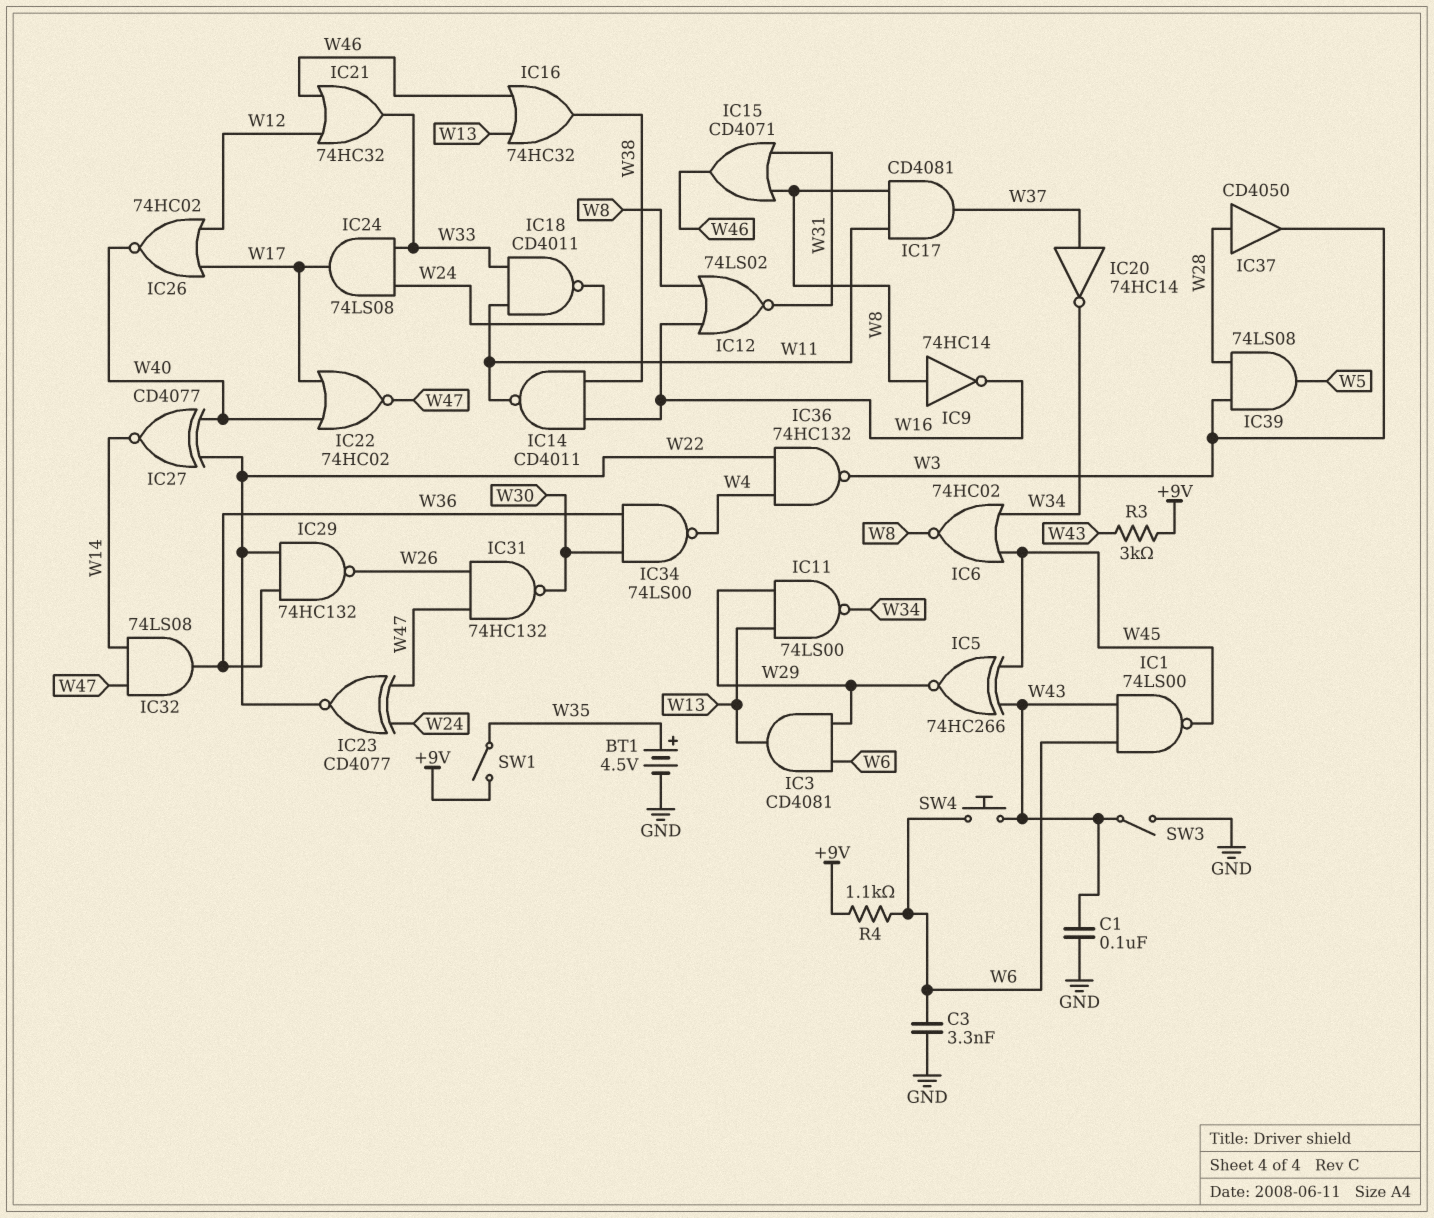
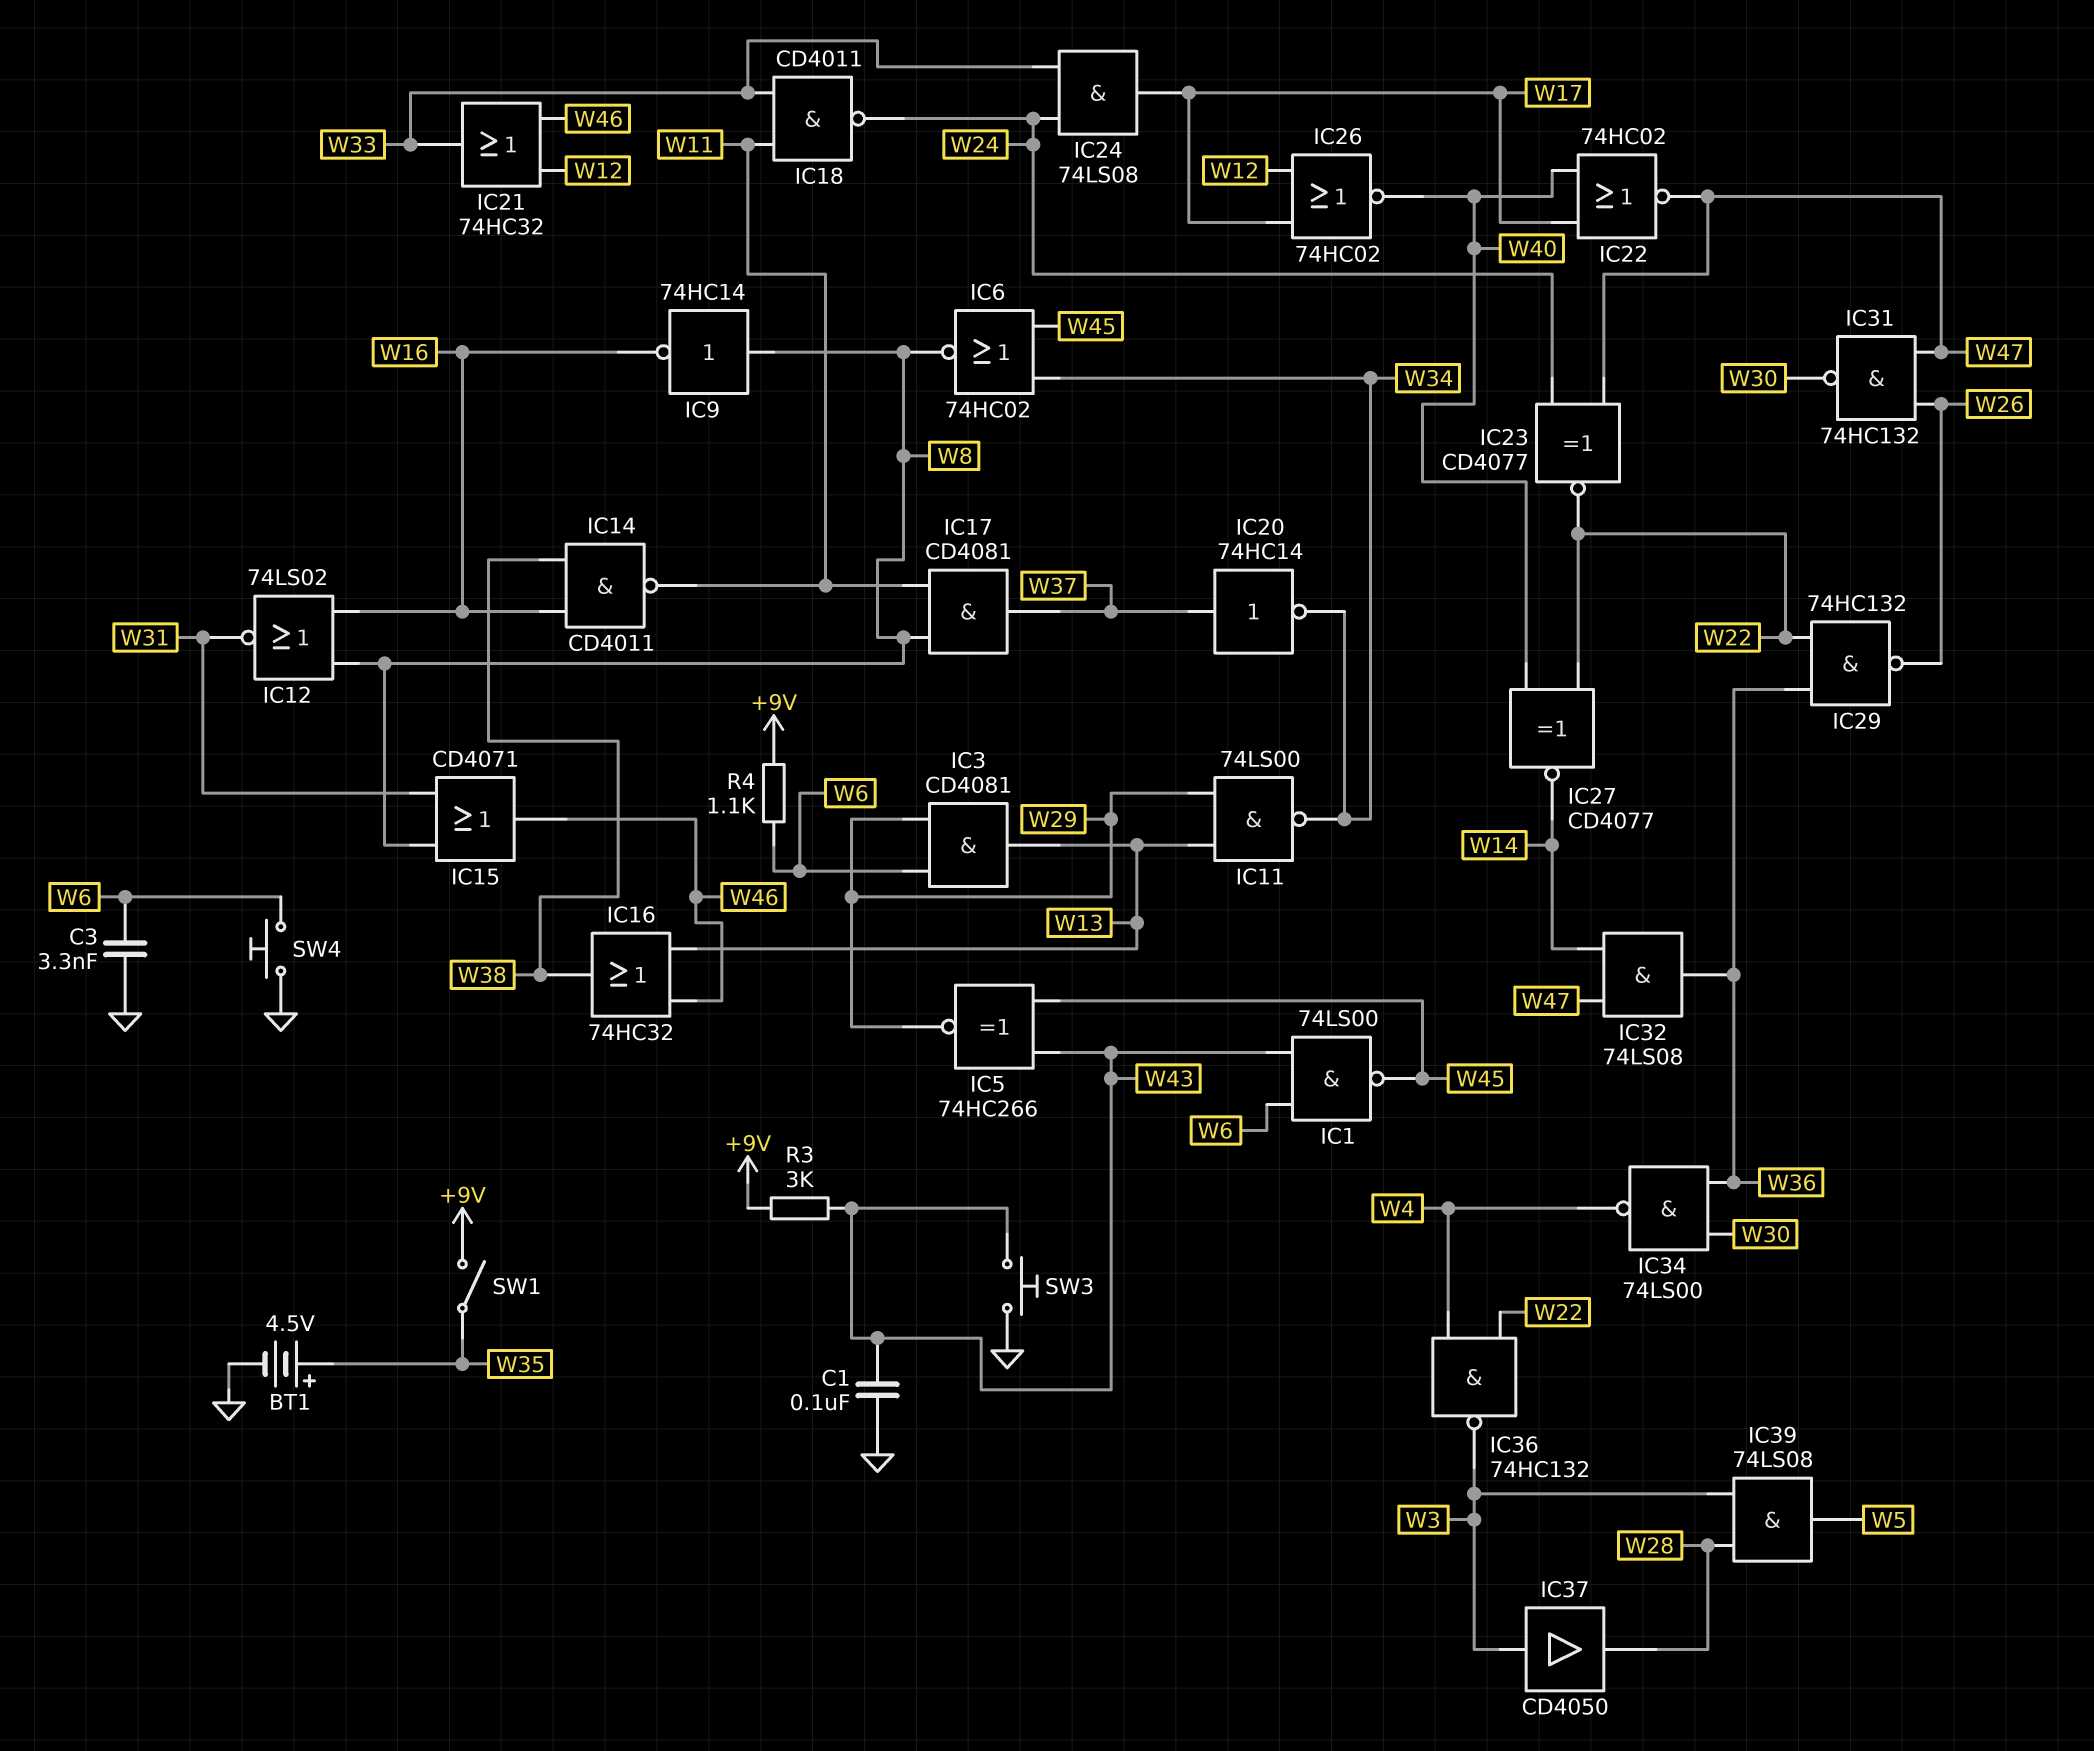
IC37: buffer CD4050 (in W28, out W3) -> buffer CD4050 (in W3, out W28)
SW3: switch (GND, W43) -> button (GND, W43)
SW4: button (W6, W43) -> button (GND, W6)

